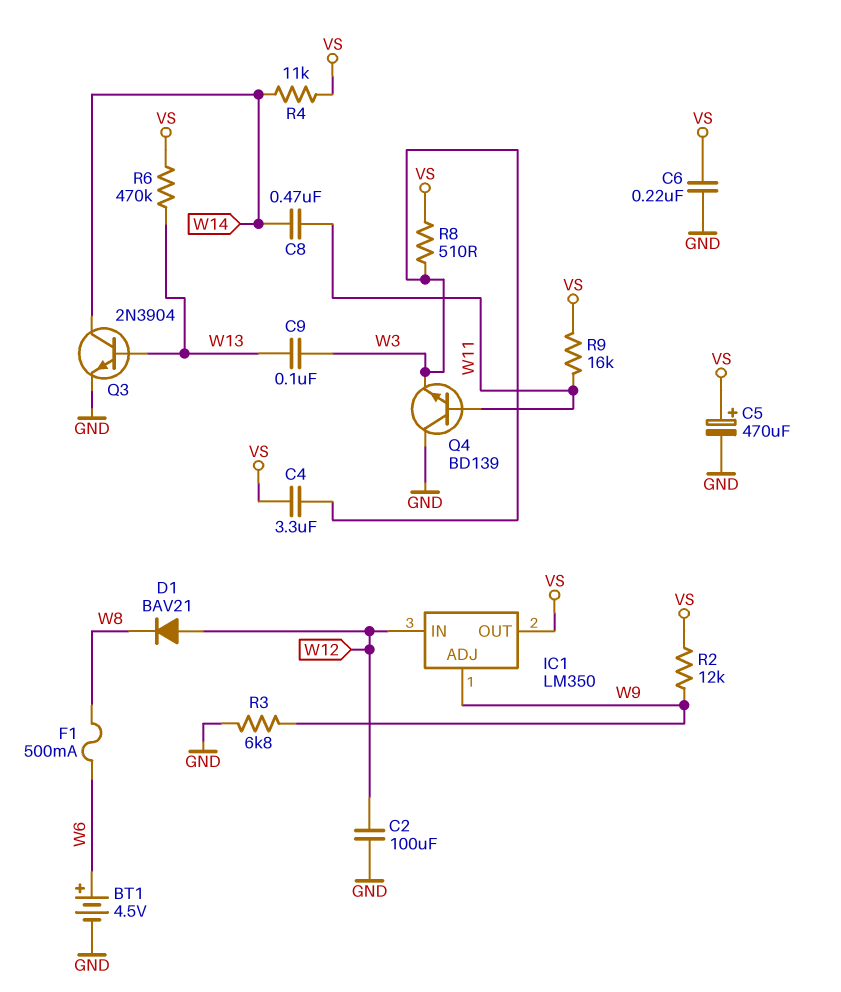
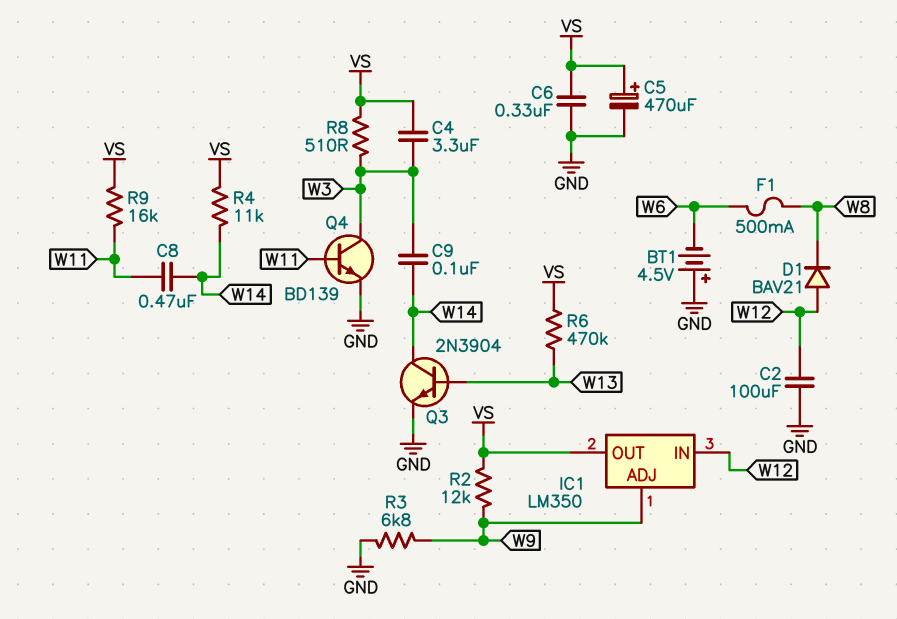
BT1: 4.5V (plus W6, minus GND) -> 4.5V (plus GND, minus W6)
C6: 220nF (GND, VS) -> 330nF (GND, VS)
C9: 100nF (W3, W13) -> 100nF (W3, W14)
Q4: NPN BD139 (B W11, C GND, E W3) -> NPN BD139 (B W11, C W3, E GND)

